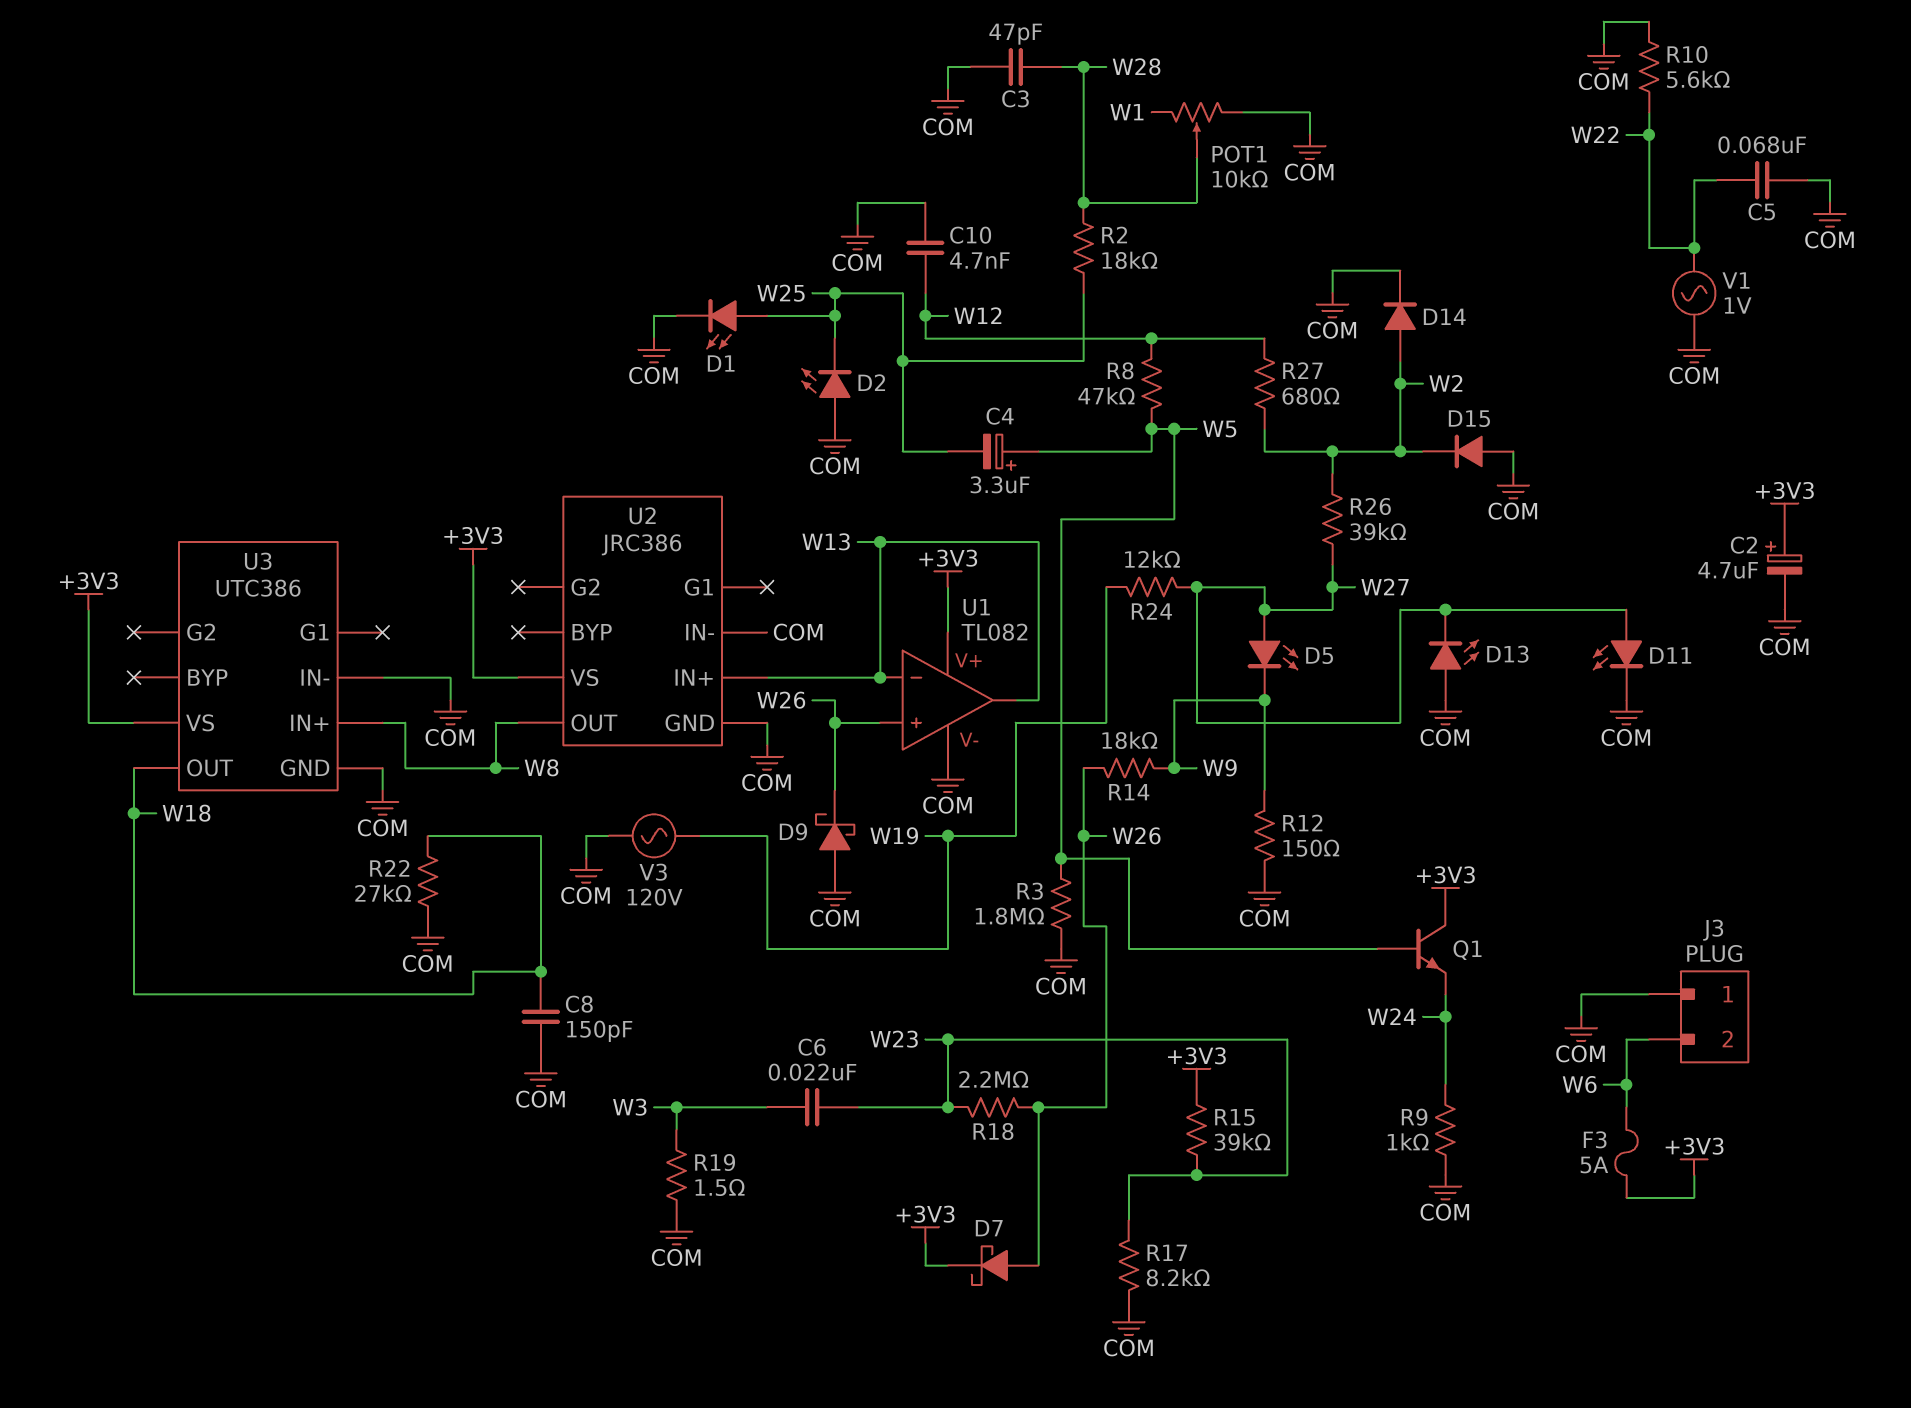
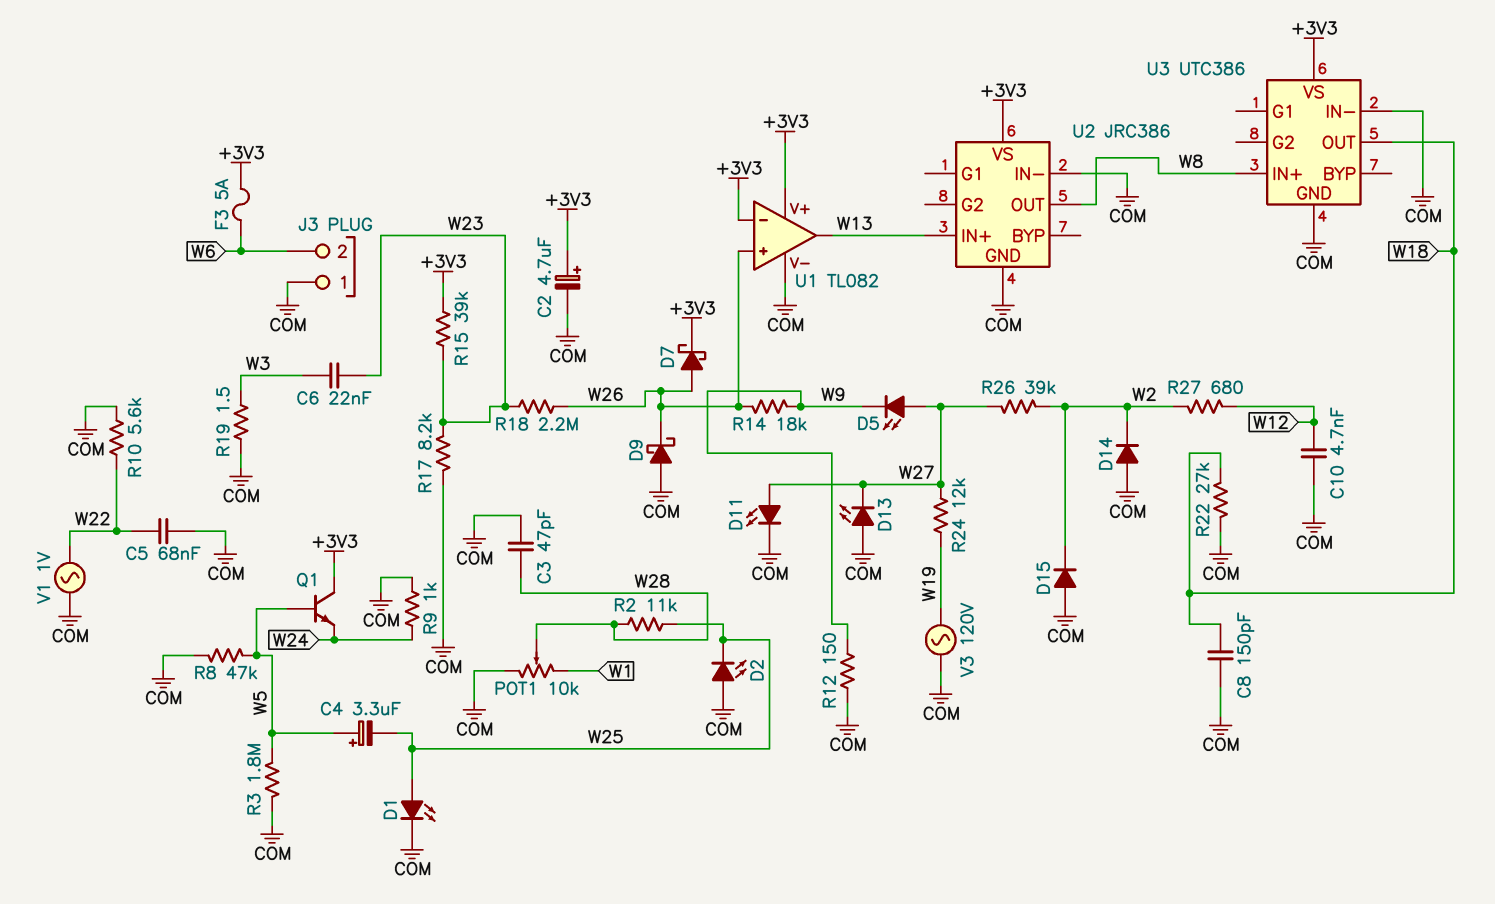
D14: diode (A W2, K COM) -> diode (A COM, K W2)
R2: 18k (W25, W28) -> 11k (W25, W28)
R8: 47k (W5, W12) -> 47k (COM, W5)
U1 pin in-: W13 -> +3V3

